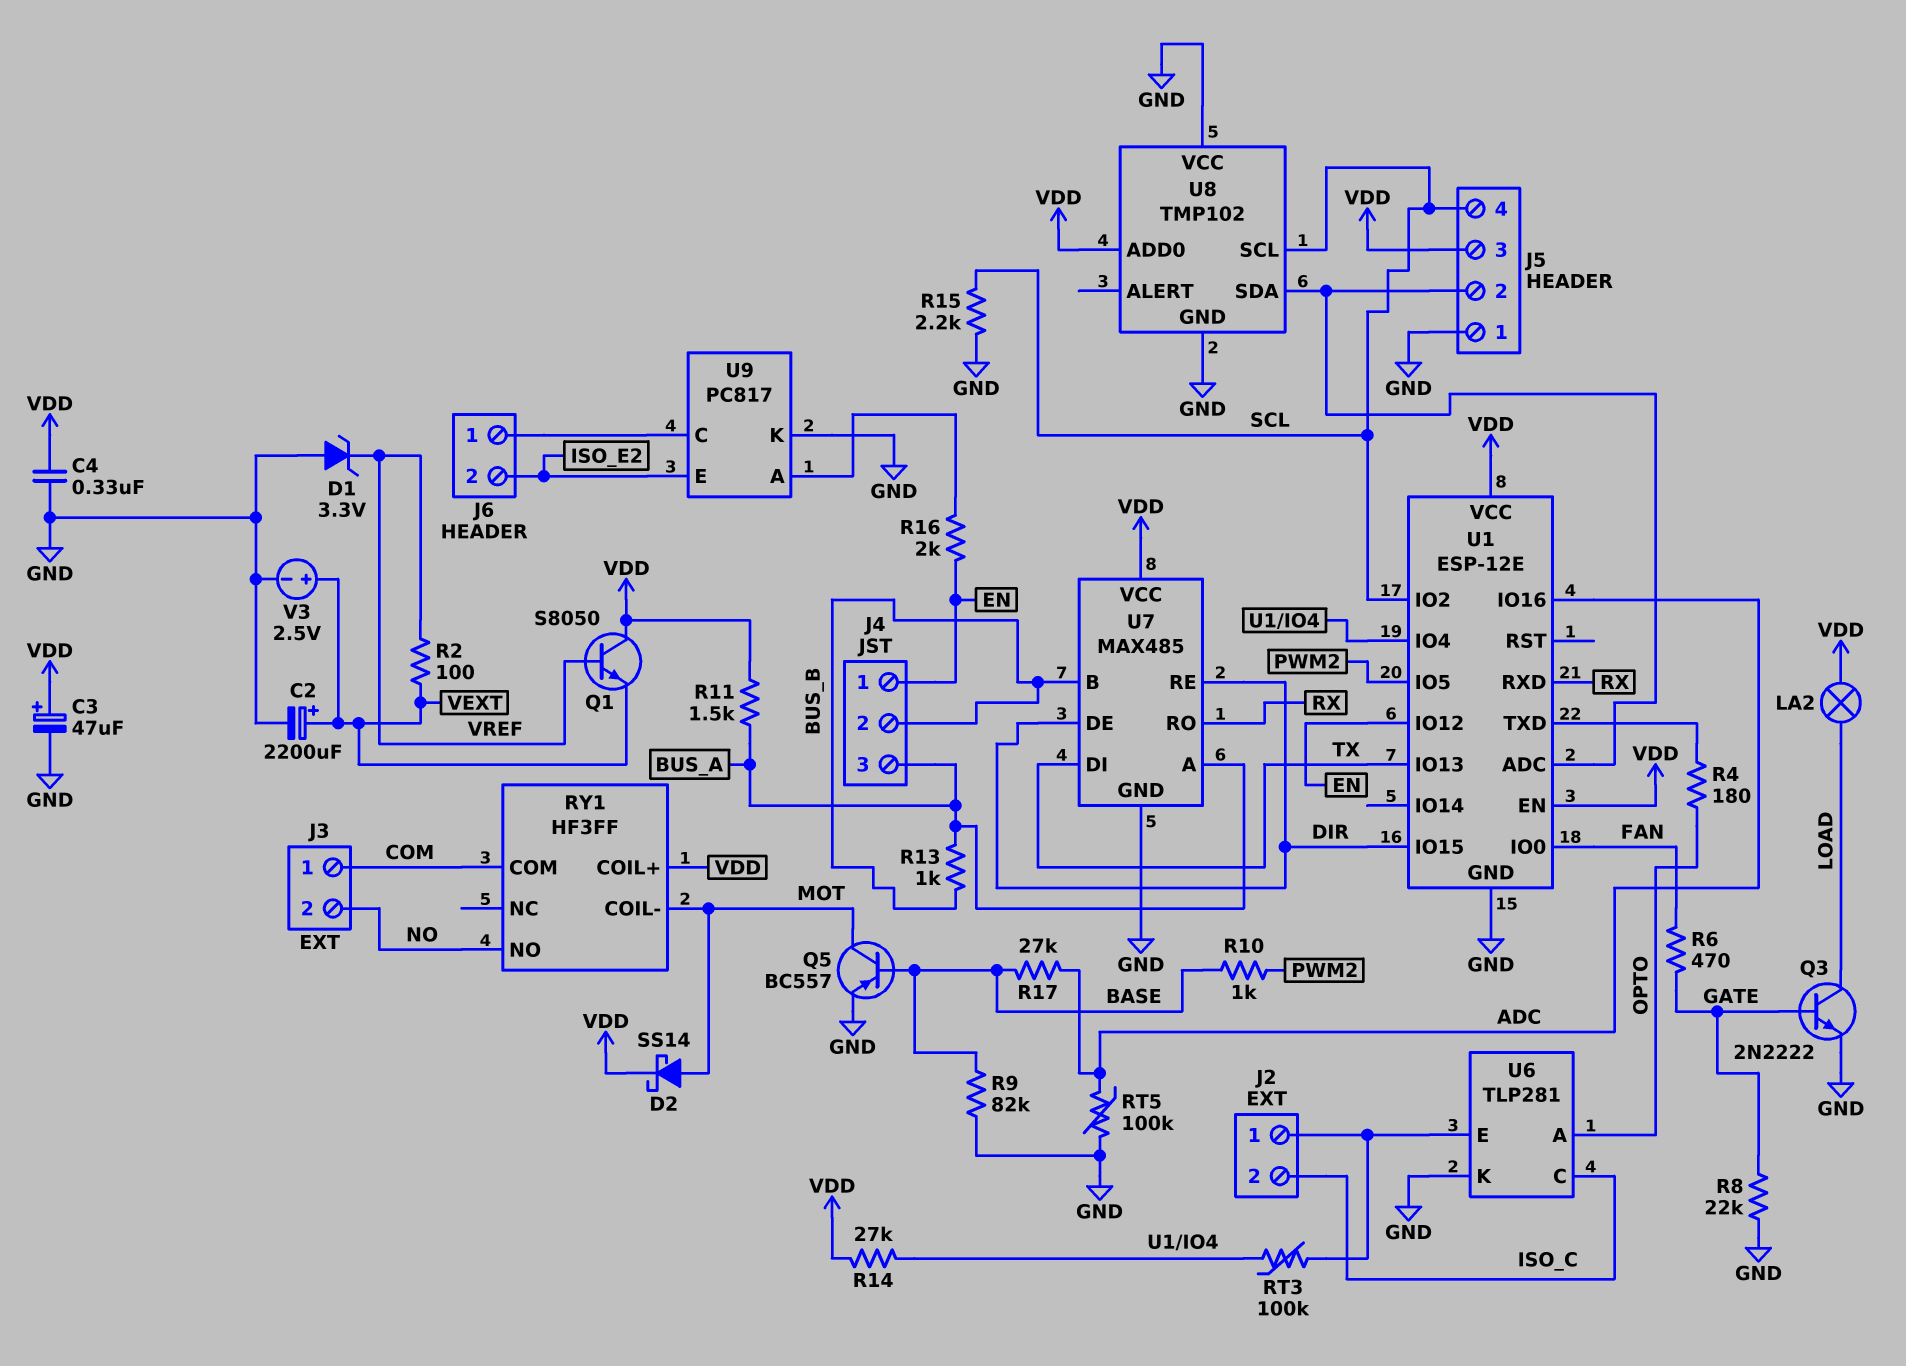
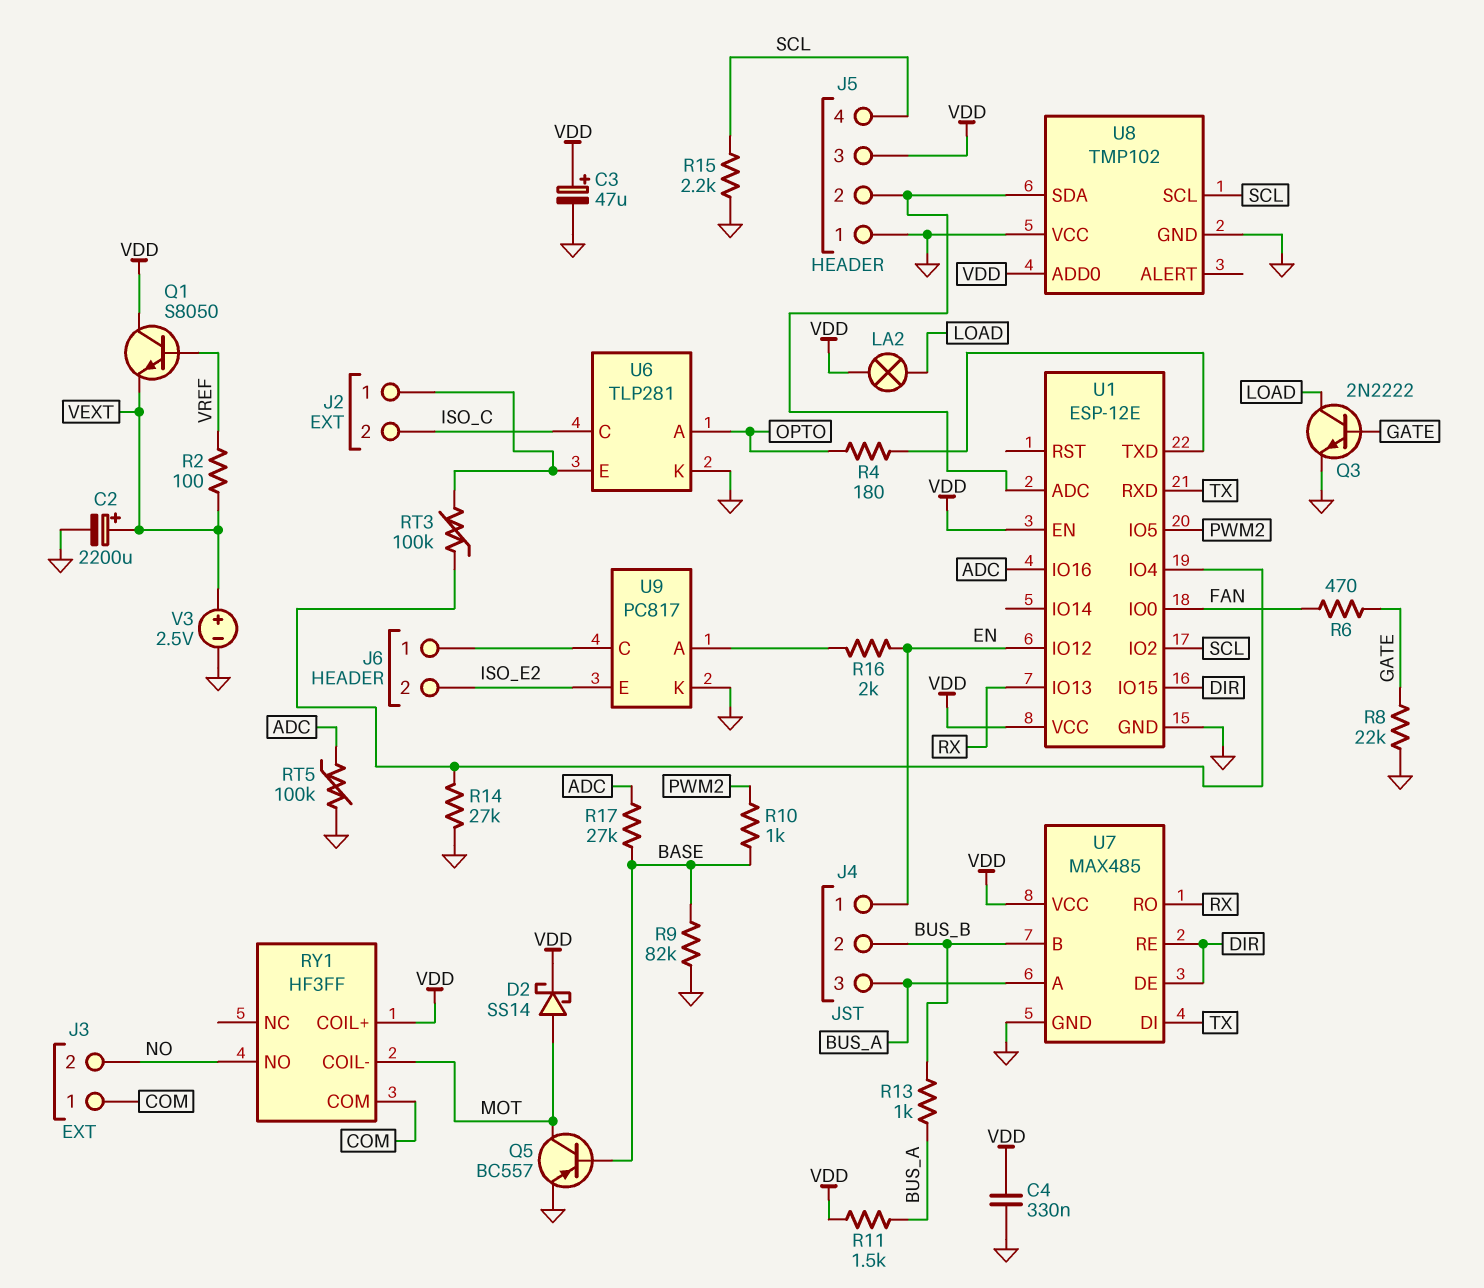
D1: zener 3.3V (A GND, K VREF) -> none
R14: 27k (U1/IO4, VDD) -> 27k (GND, U1/IO4)
U1 pin IO13: TX -> RX
U1 pin RXD: RX -> TX

